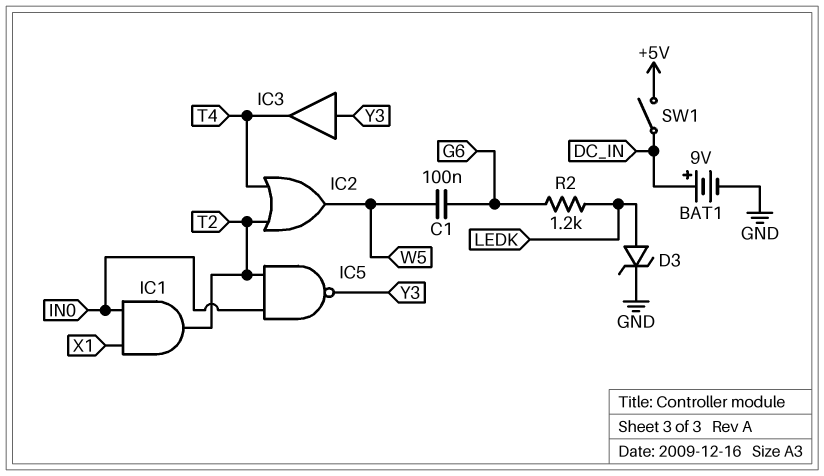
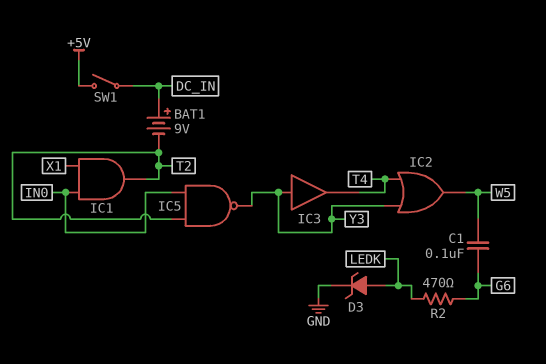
BAT1: 9V (plus DC_IN, minus GND) -> 9V (plus DC_IN, minus T2)
IC2: OR (in T2, in T4, out W5) -> OR (in T4, in Y3, out W5)
R2: 1.2k (G6, LEDK) -> 470 (G6, LEDK)

